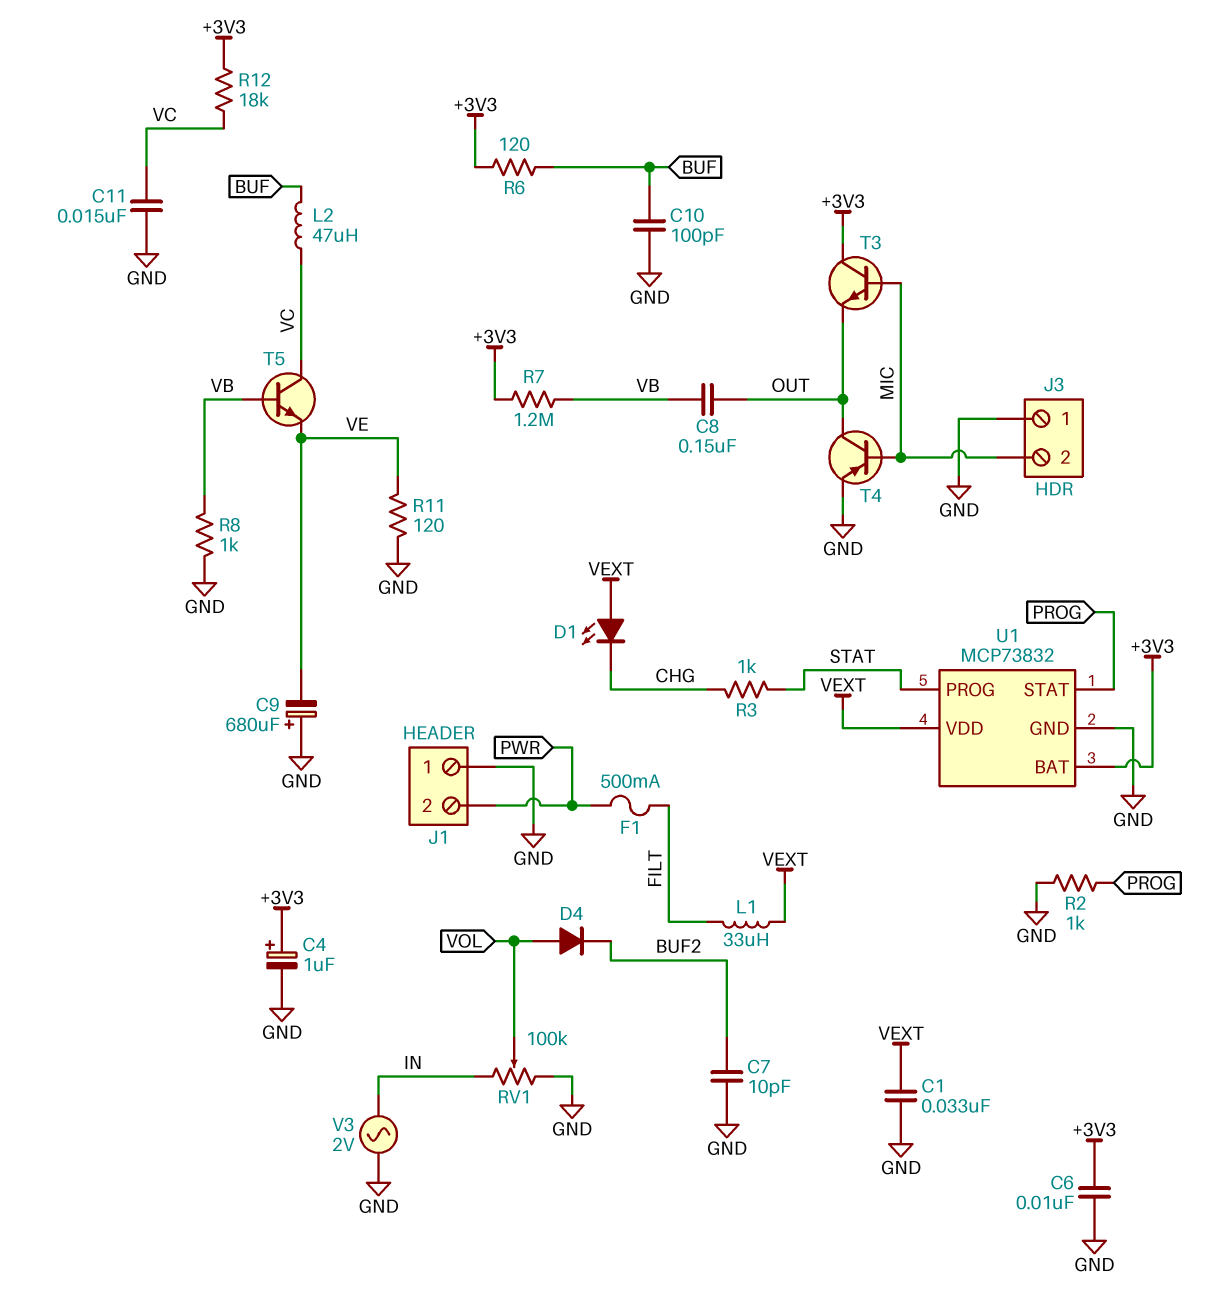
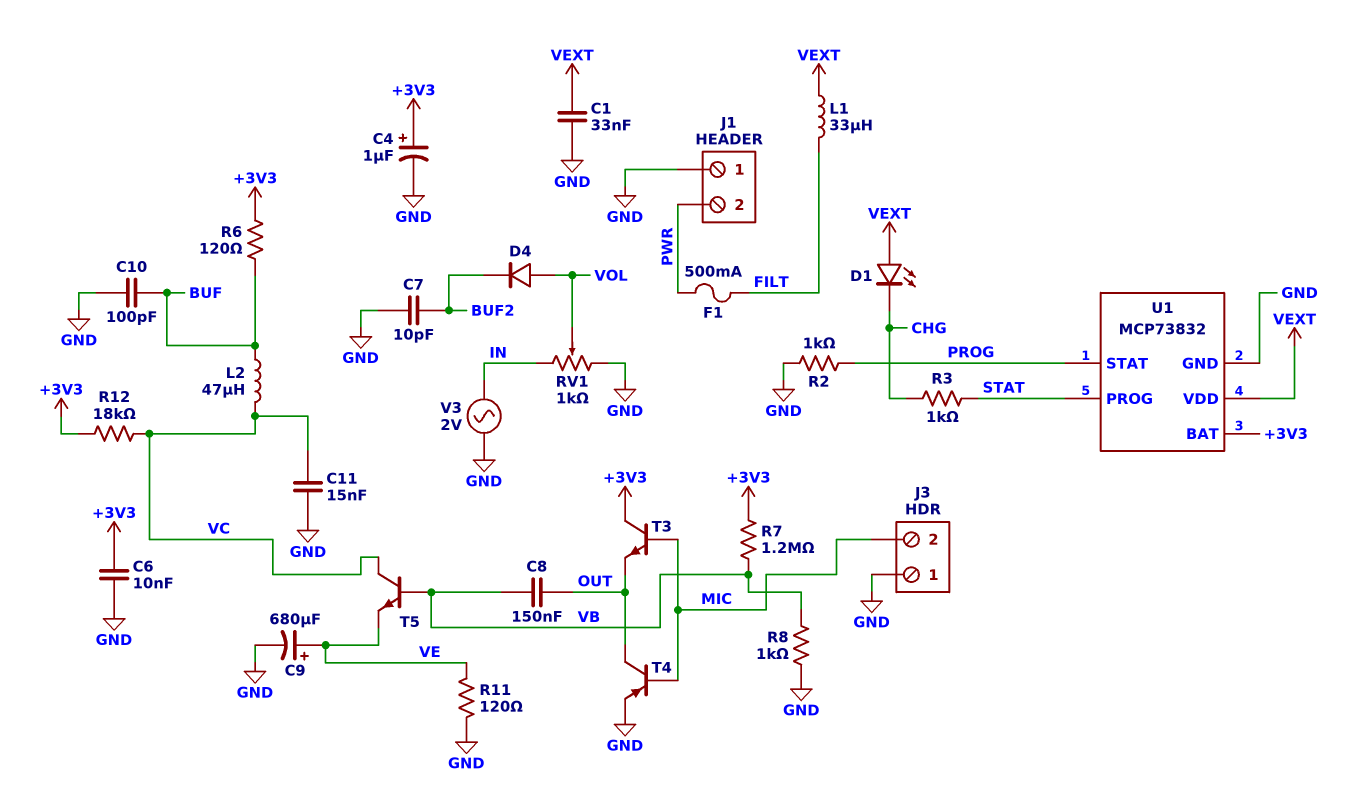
C9: 680uF (plus GND, minus VE) -> 680uF (plus VE, minus GND)
RV1: 100k (GND, IN, wiper VOL) -> 1k (GND, IN, wiper VOL)

